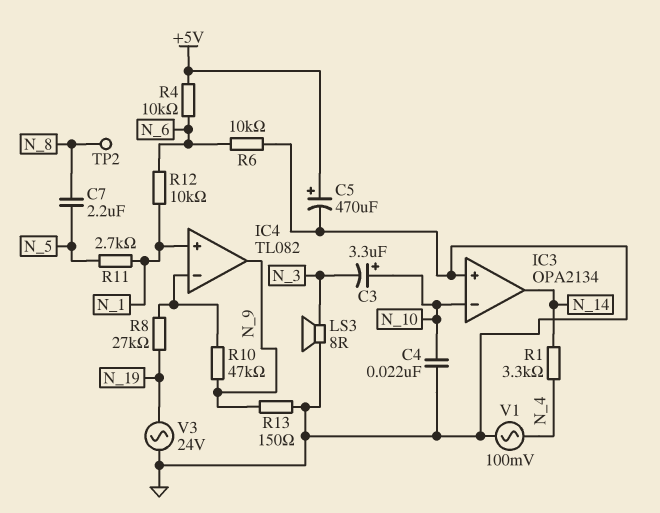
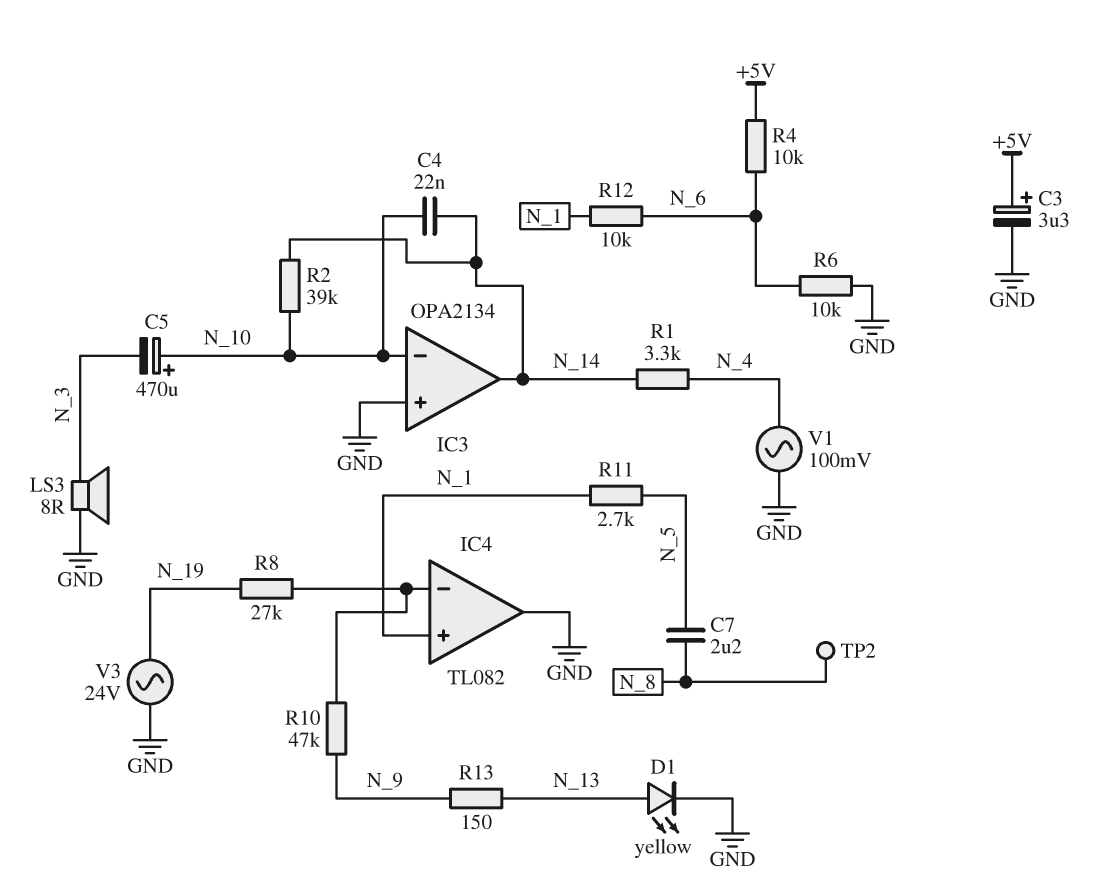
C3: 3.3uF (plus N_10, minus N_3) -> 3.3uF (plus +5V, minus GND)
C4: 22nF (GND, N_10) -> 22nF (N_10, N_14)
C5: 470uF (plus +5V, minus GND) -> 470uF (plus N_10, minus N_3)
D1: none -> LED yellow (A N_13, K GND)
IC4 pin out: N_9 -> GND
R2: none -> 39k (N_10, N_14)
R13: 150 (GND, N_9) -> 150 (N_9, N_13)

